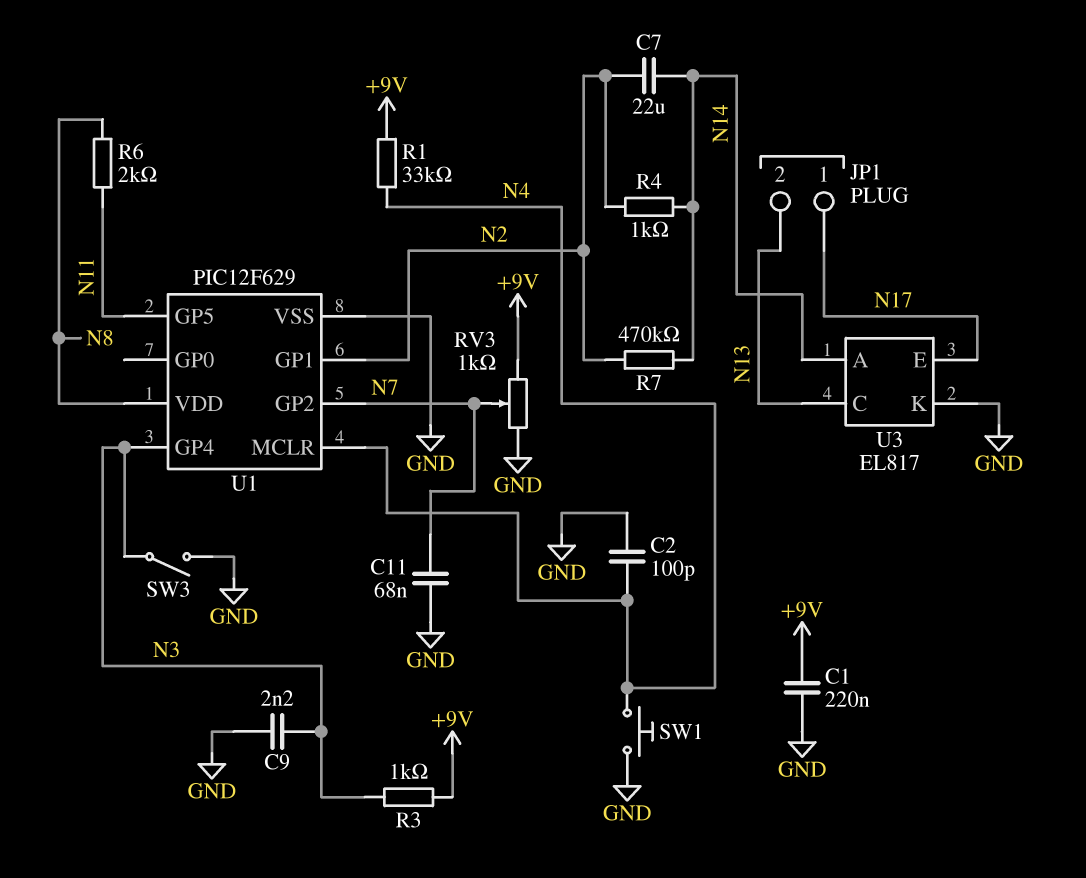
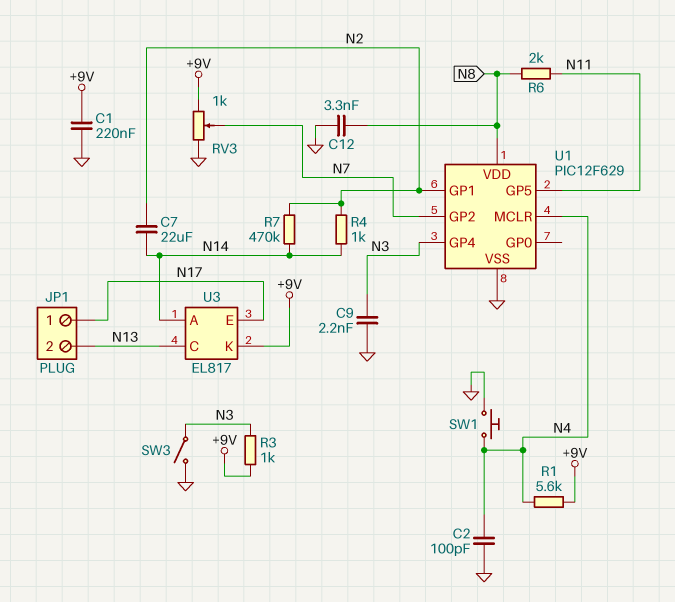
C11: 68nF (GND, N7) -> none
C12: none -> 3.3nF (GND, N8)
R1: 33k (+9V, N4) -> 5.6k (+9V, N4)
U3 pin K: GND -> +9V

